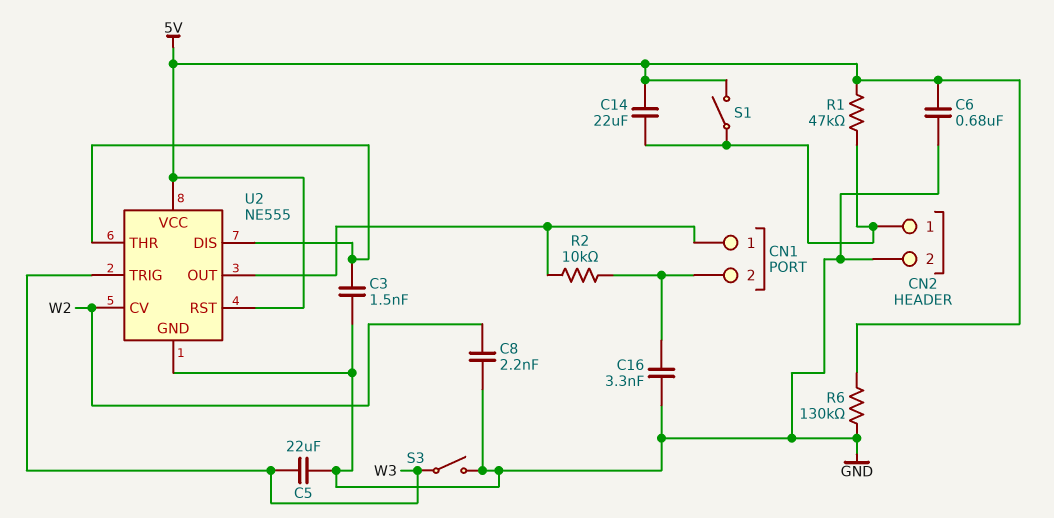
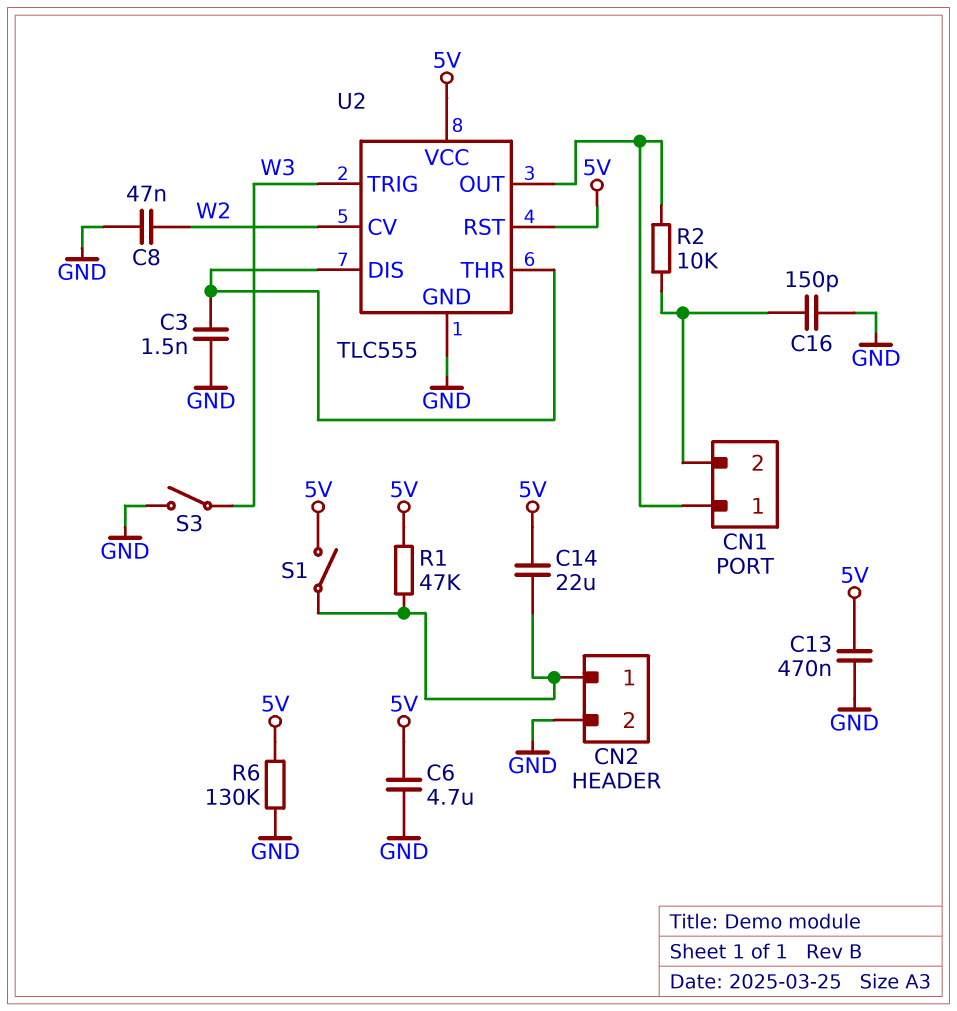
C5: 22uF (GND, W3) -> none
C6: 680nF (5V, GND) -> 4.7uF (5V, GND)
C8: 2.2nF (GND, W2) -> 47nF (GND, W2)
C13: none -> 470nF (5V, GND)
C16: 3.3nF (CN1/2, GND) -> 150pF (CN1/2, GND)
U2: NE555 -> TLC555

